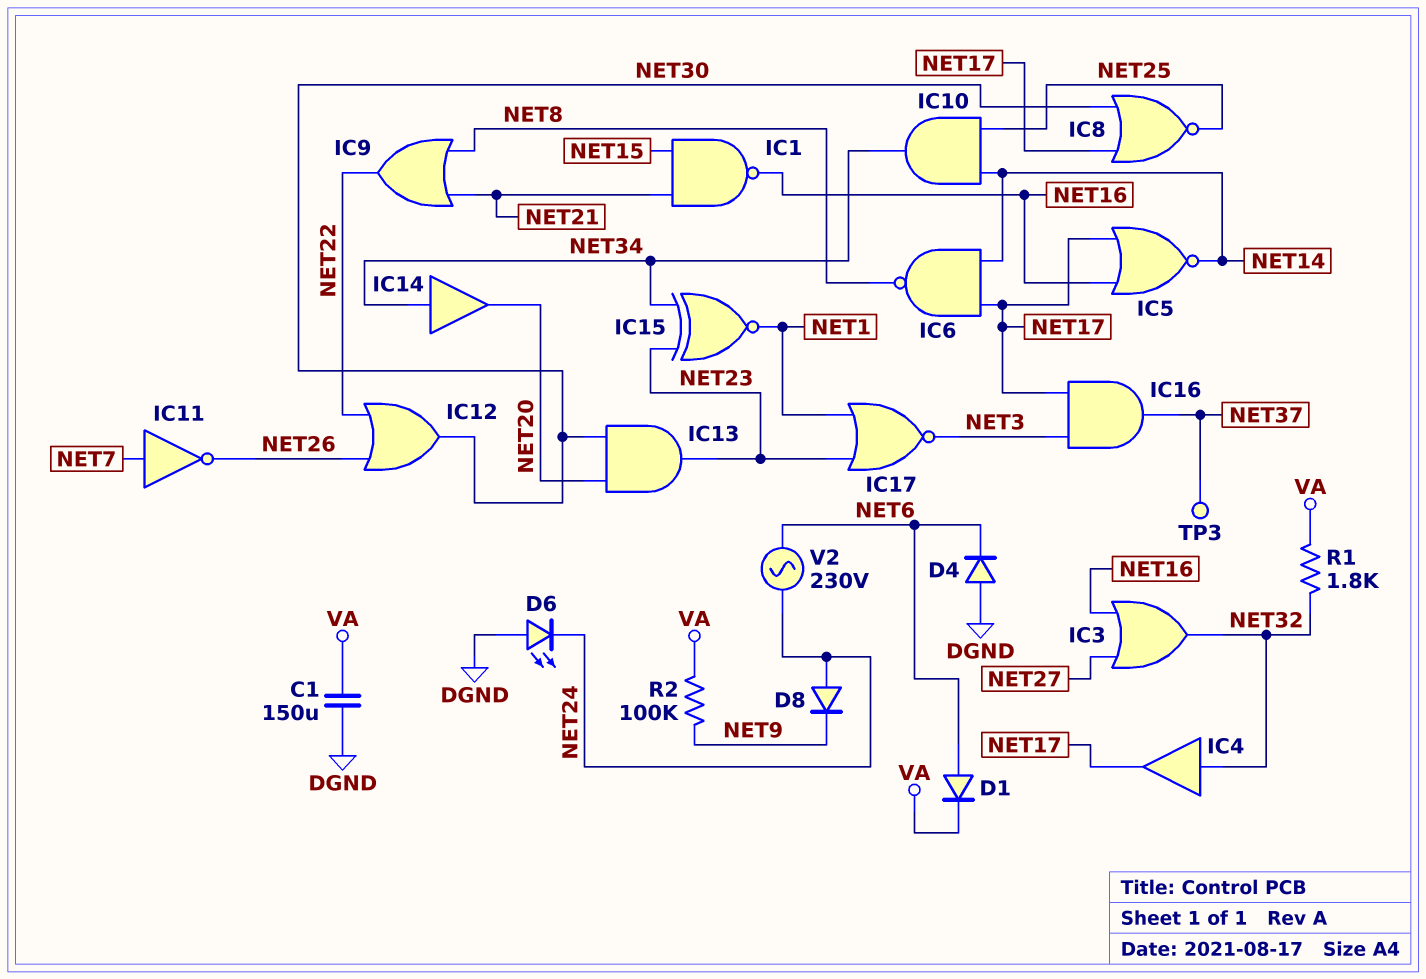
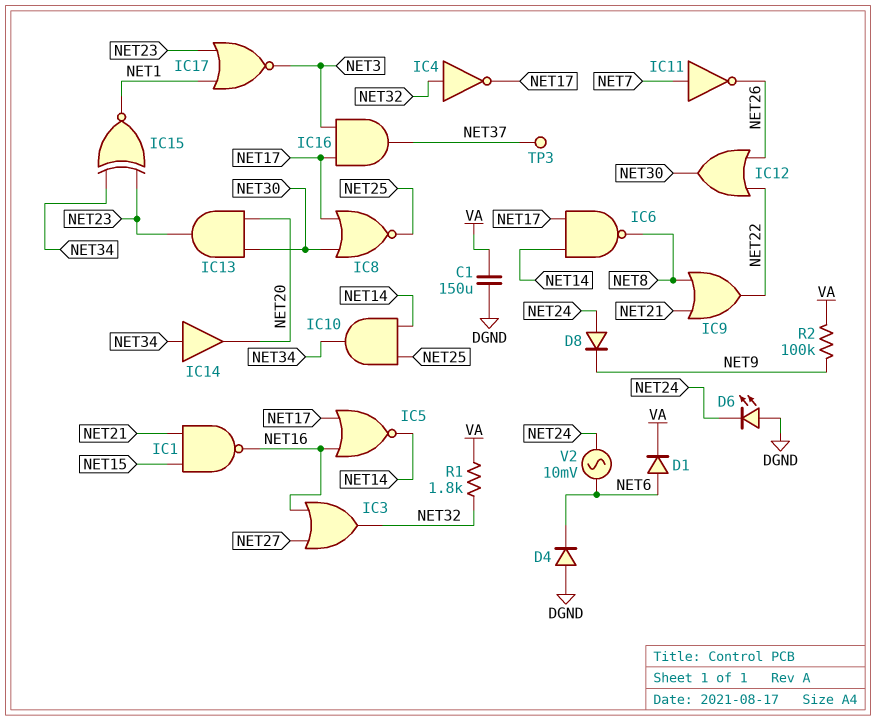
IC4: buffer (in NET32, out NET17) -> NOT (in NET32, out NET17)
V2: AC 230V (NET6, NET24) -> AC 10mV (NET6, NET24)

